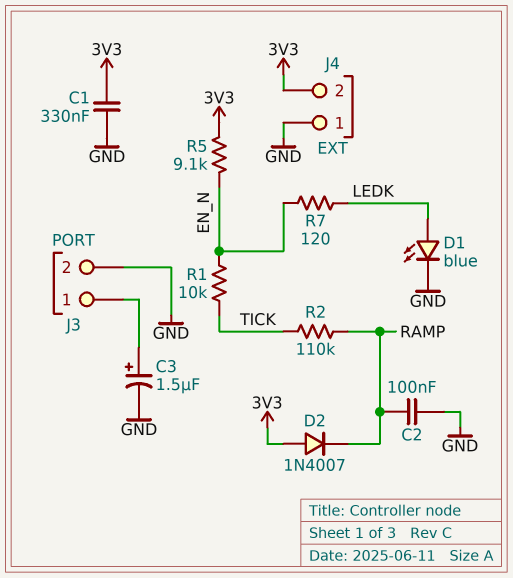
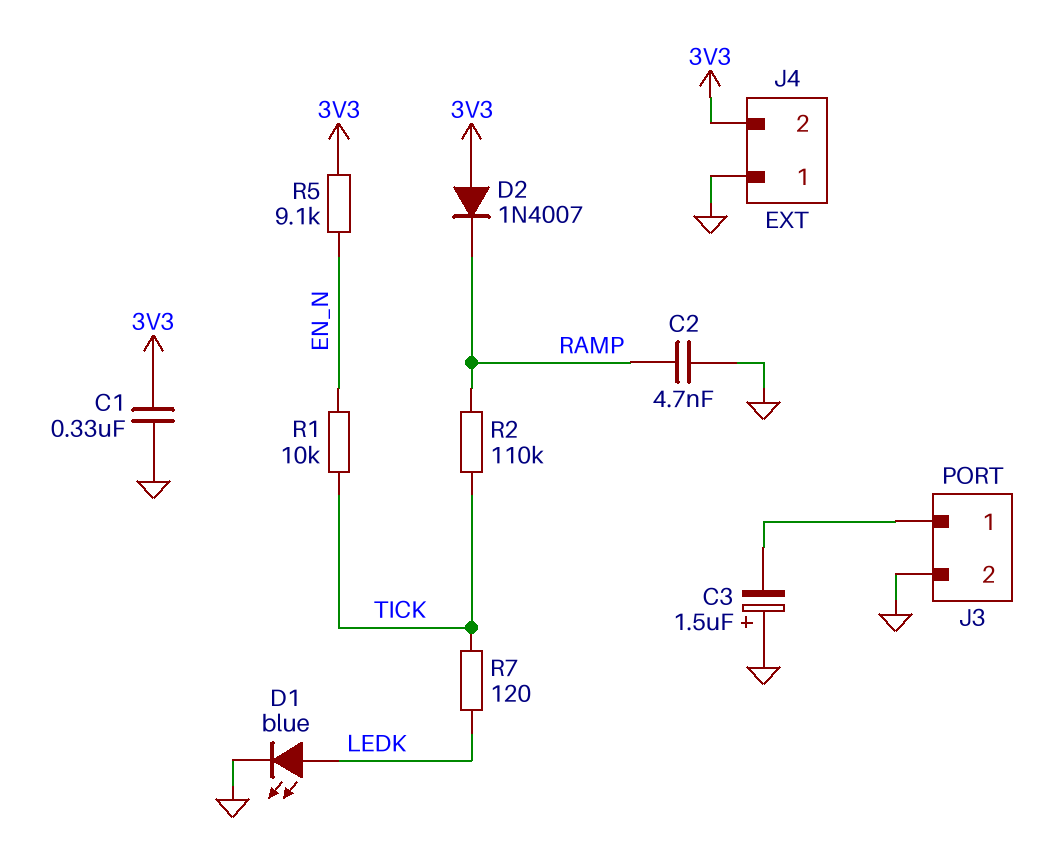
C2: 100nF (GND, RAMP) -> 4.7nF (GND, RAMP)
C3: 1.5uF (plus J3/1, minus GND) -> 1.5uF (plus GND, minus J3/1)
R7: 120 (EN_N, LEDK) -> 120 (LEDK, TICK)

